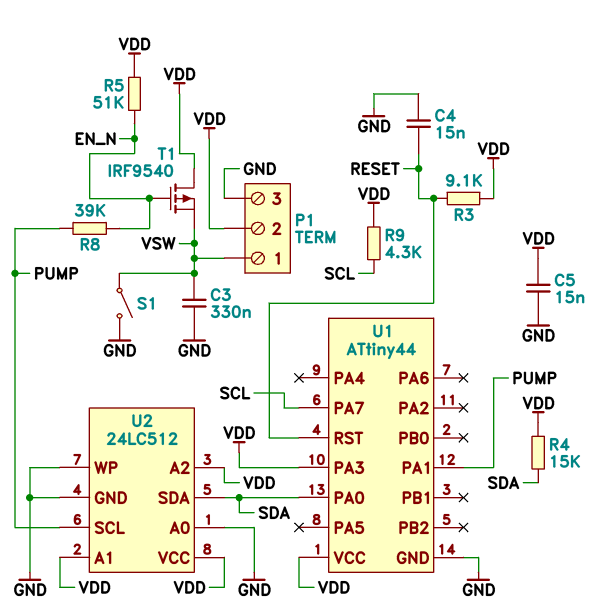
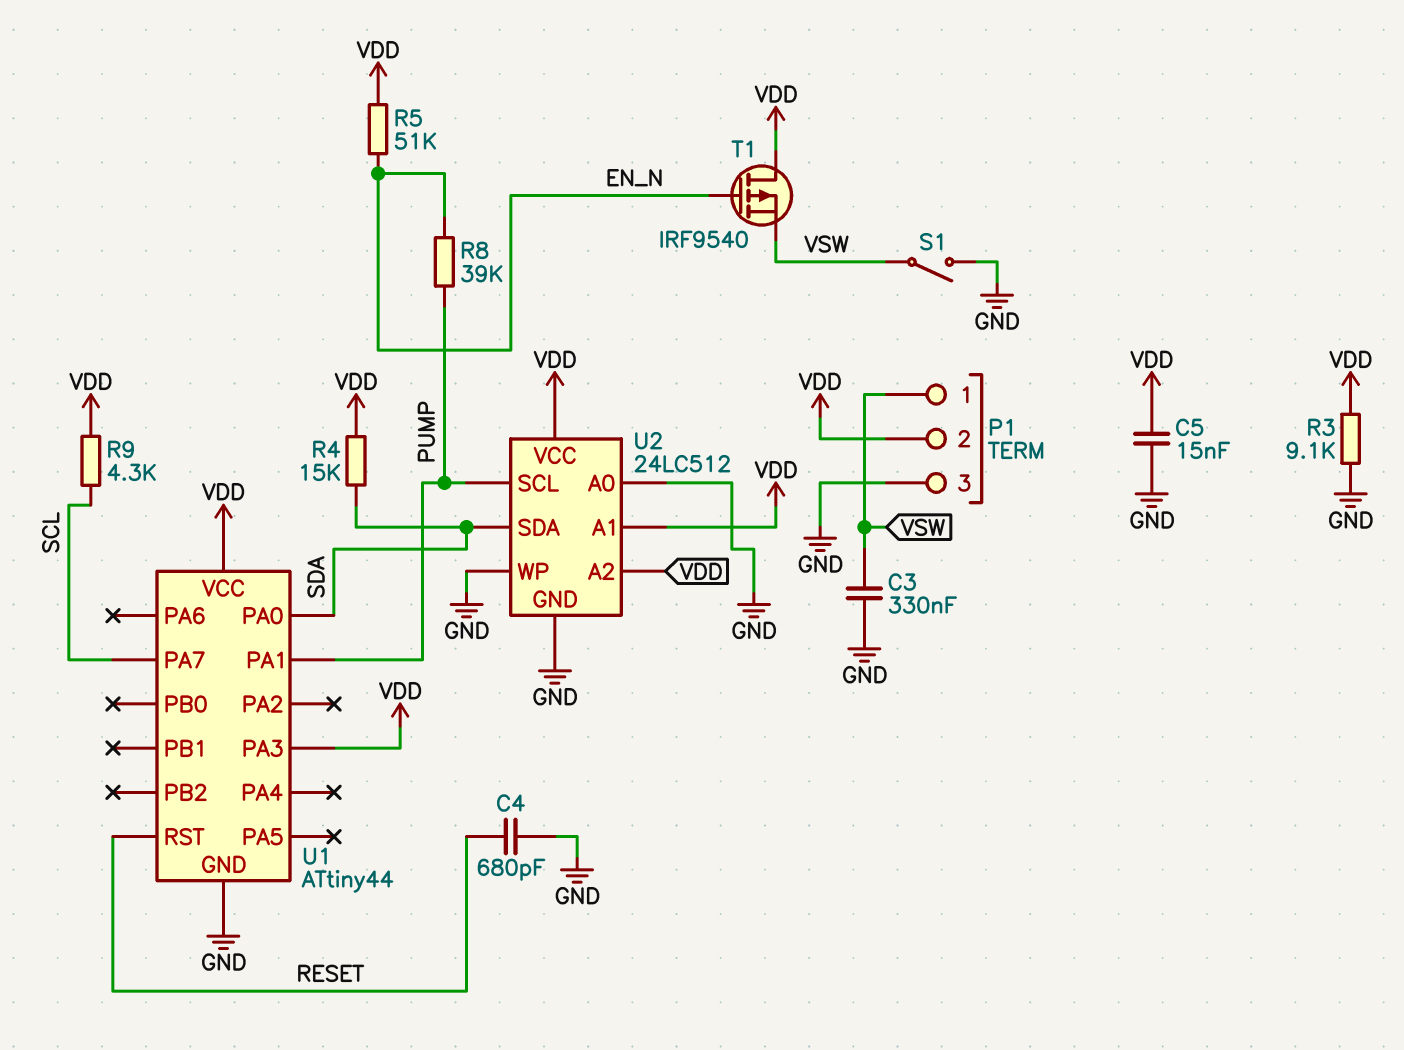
C4: 15nF (GND, RESET) -> 680pF (GND, RESET)
R3: 9.1k (RESET, VDD) -> 9.1k (GND, VDD)

